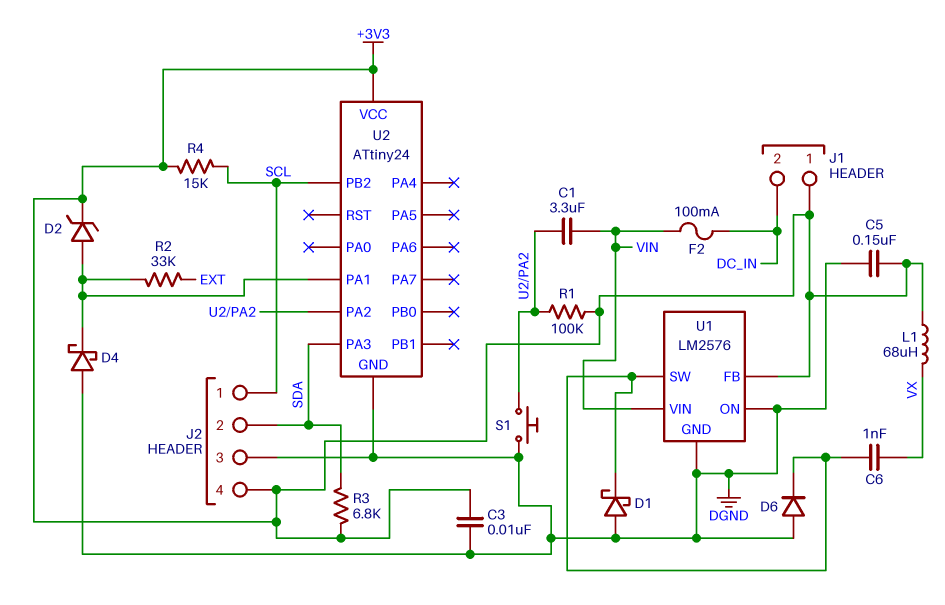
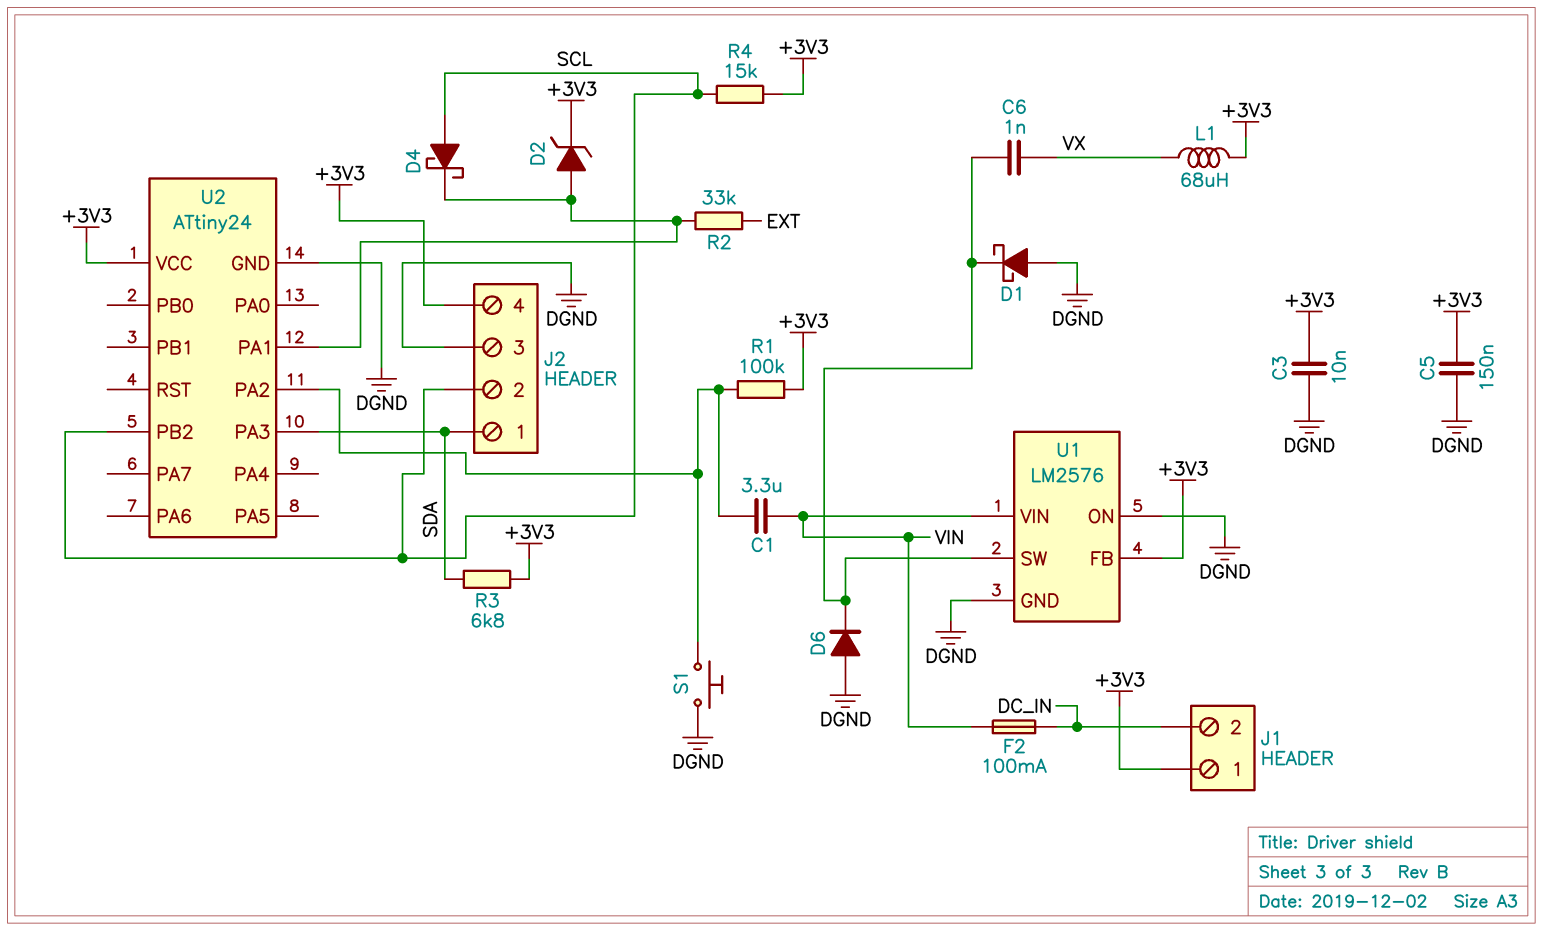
D4: schottky (A DGND, K U2/PA1) -> schottky (A SCL, K U2/PA1)
J2 pin 1: SCL -> SDA
J2 pin 2: SDA -> SCL

